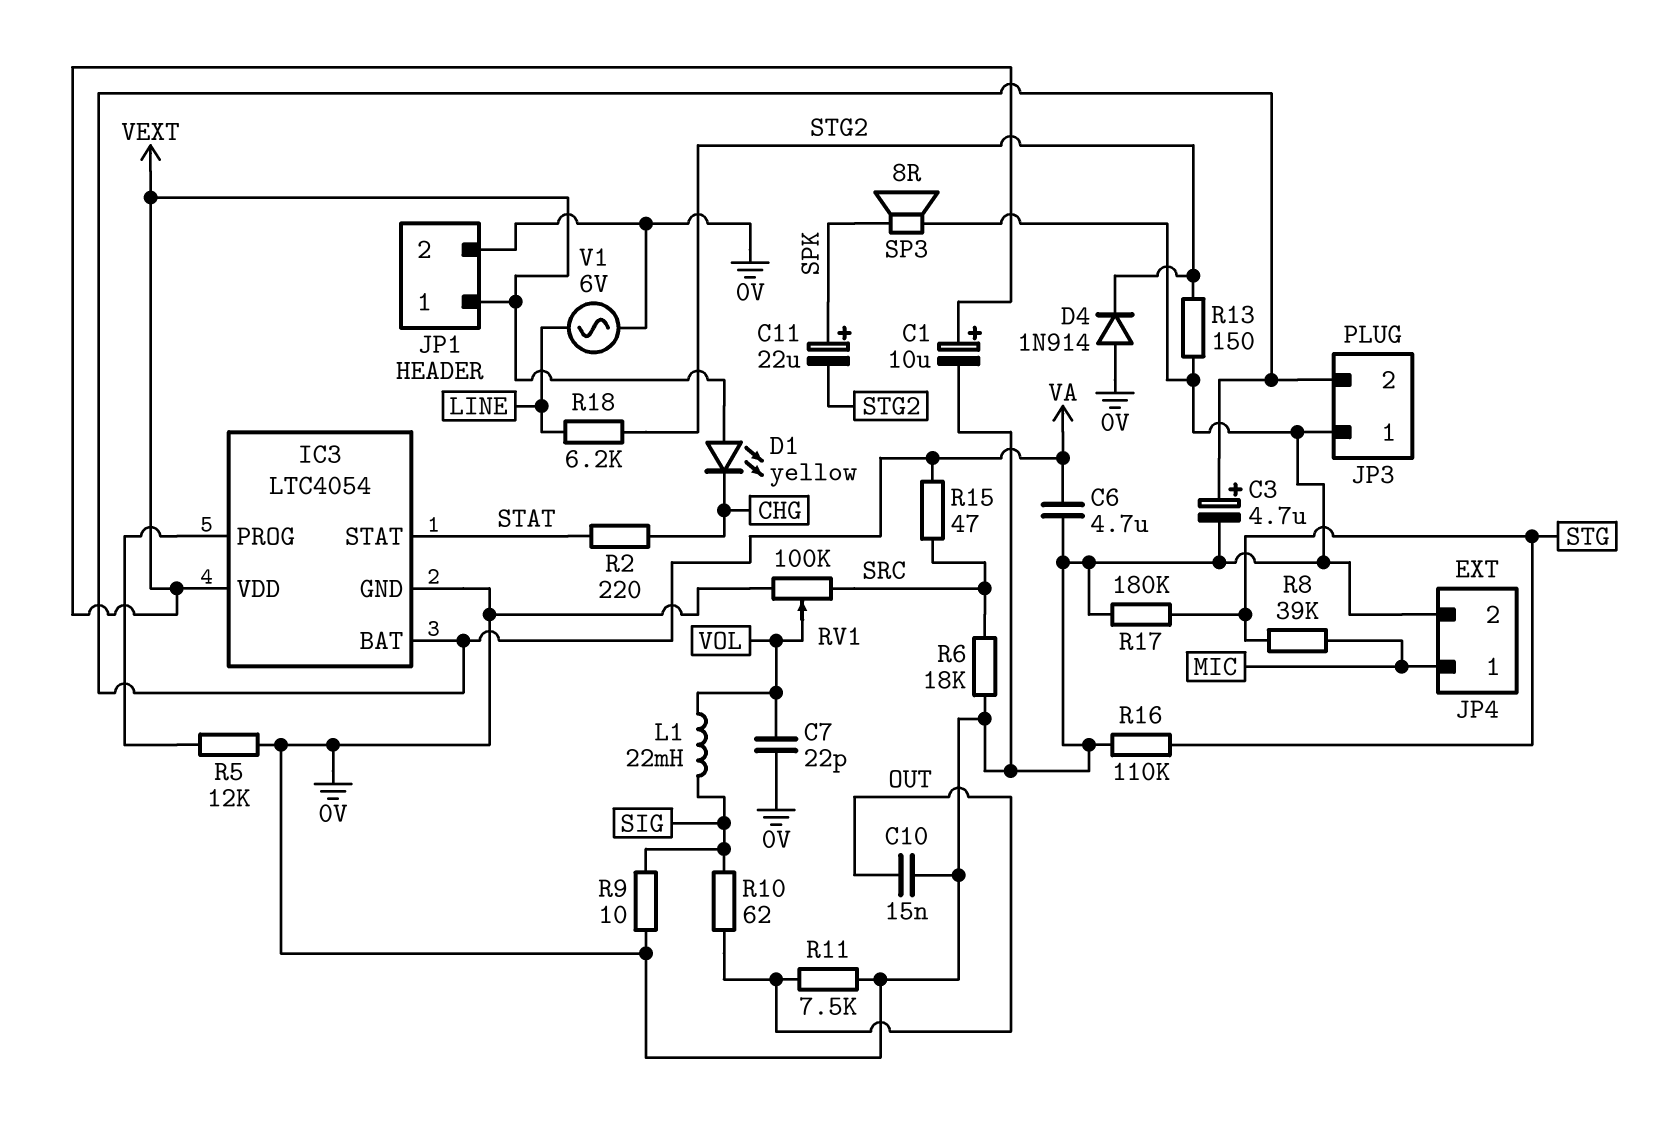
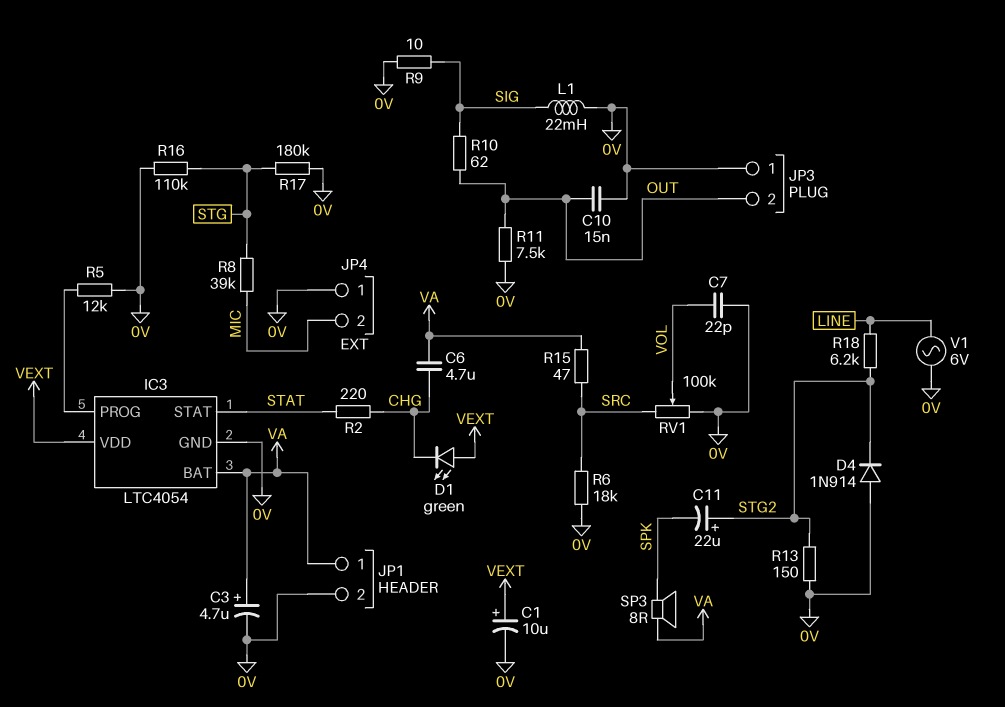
C6: 4.7uF (0V, VA) -> 4.7uF (CHG, VA)
C11: 22uF (plus SPK, minus STG2) -> 22uF (plus STG2, minus SPK)
D1: LED yellow (A VEXT, K CHG) -> LED green (A VEXT, K CHG)
JP1 pin 1: VEXT -> VA
JP3 pin 2: VA -> OUT
JP4 pin 1: MIC -> 0V
JP4 pin 2: 0V -> MIC
L1: 22mH (SIG, VOL) -> 22mH (0V, SIG)
SP3: speaker 8R (0V, SPK) -> speaker 8R (SPK, VA)

